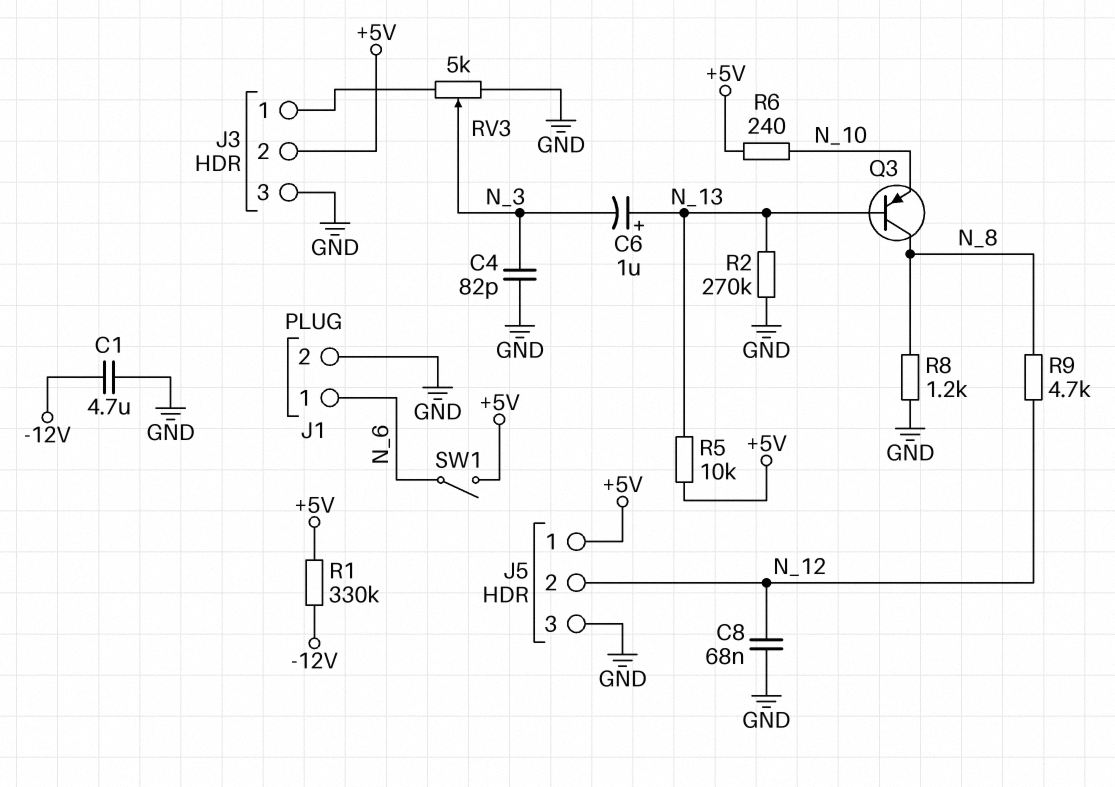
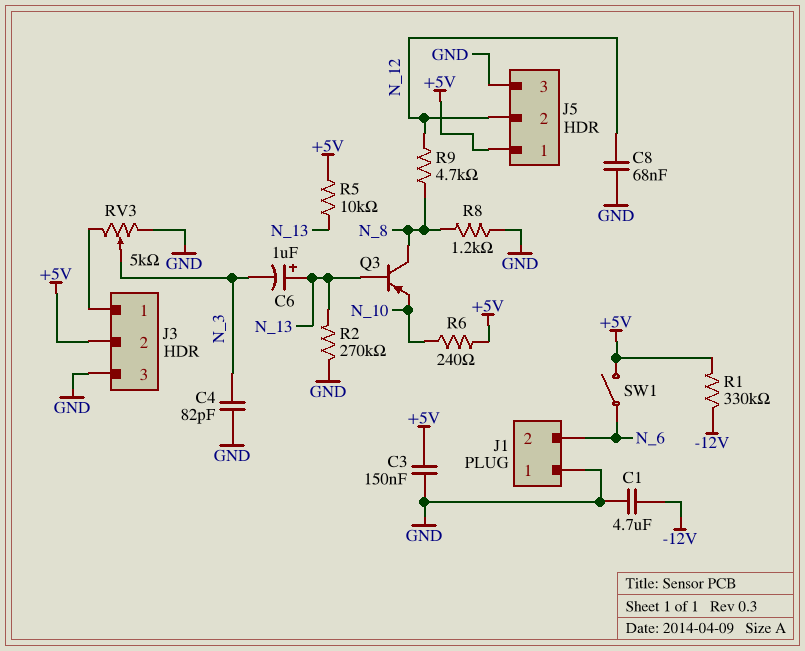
C3: none -> 150nF (+5V, GND)
J1 pin 1: N_6 -> GND
J1 pin 2: GND -> N_6

